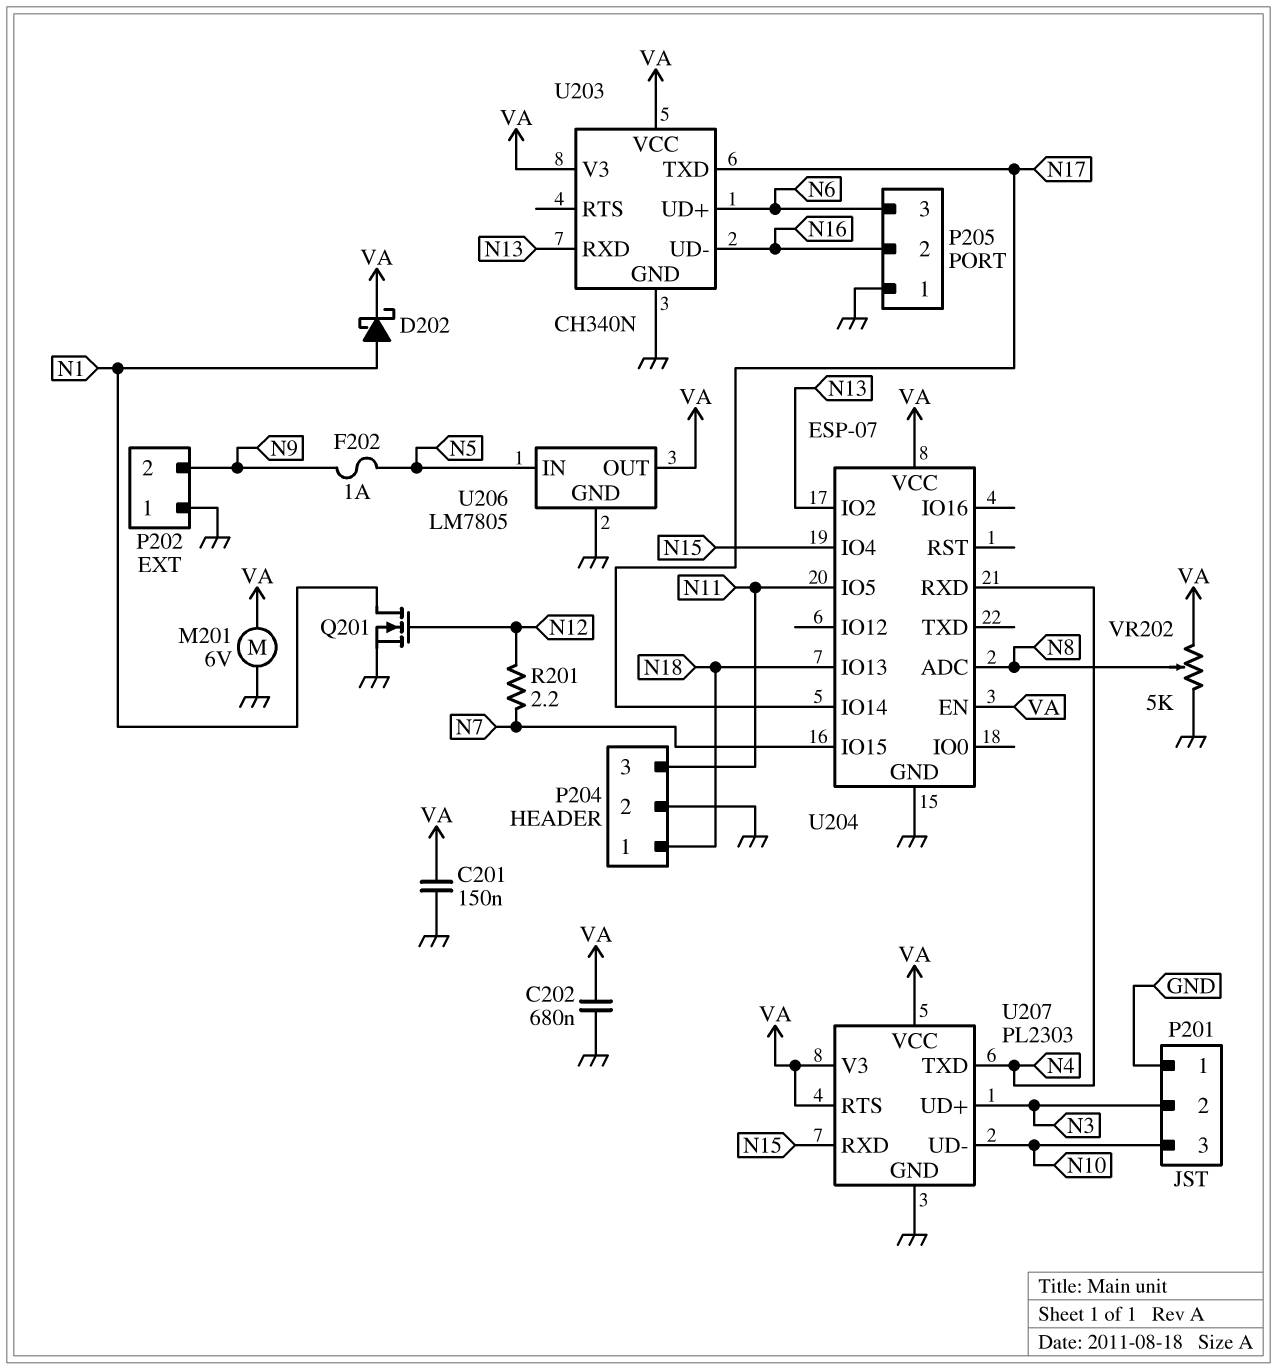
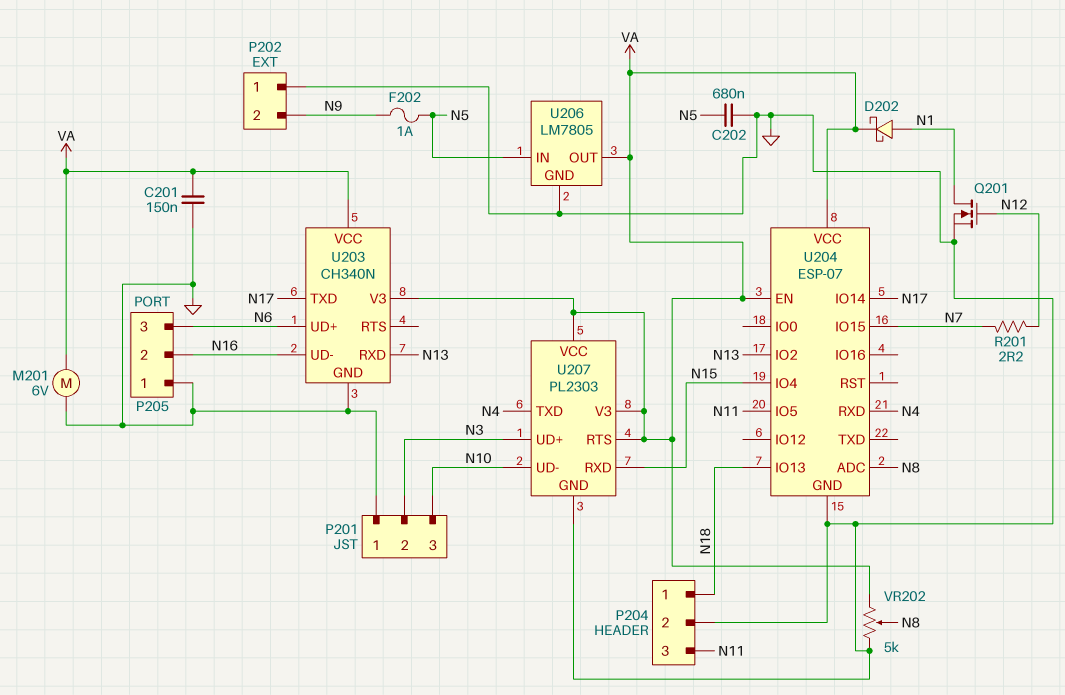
C202: 680nF (GND, VA) -> 680nF (GND, N5)

